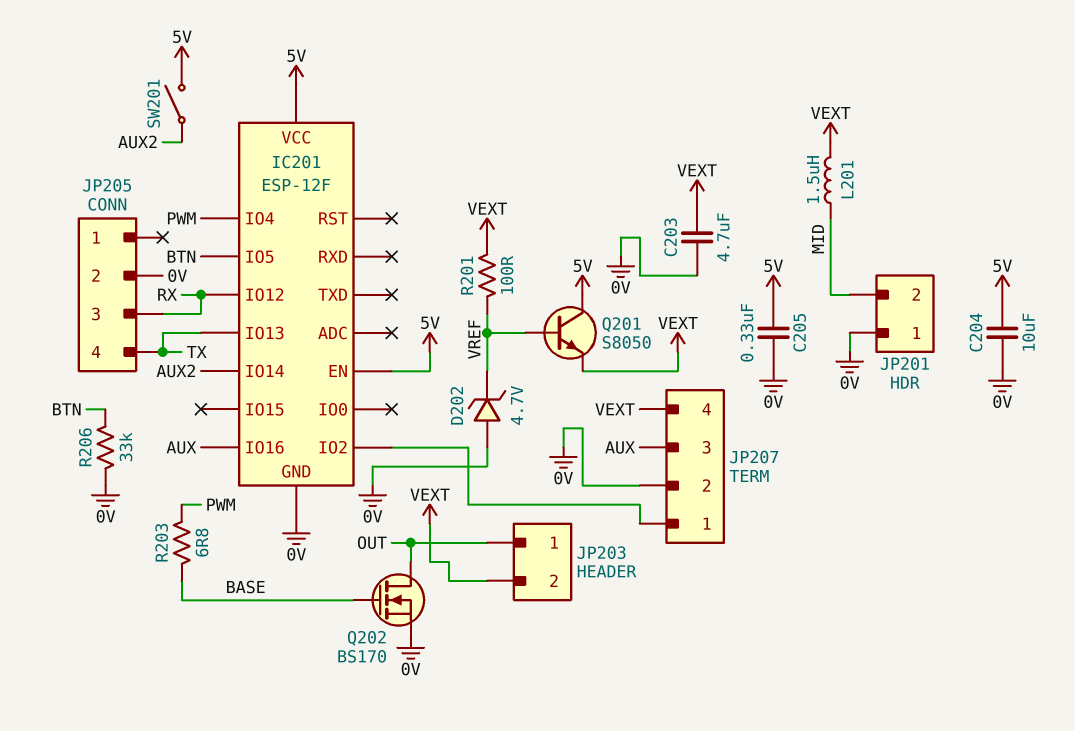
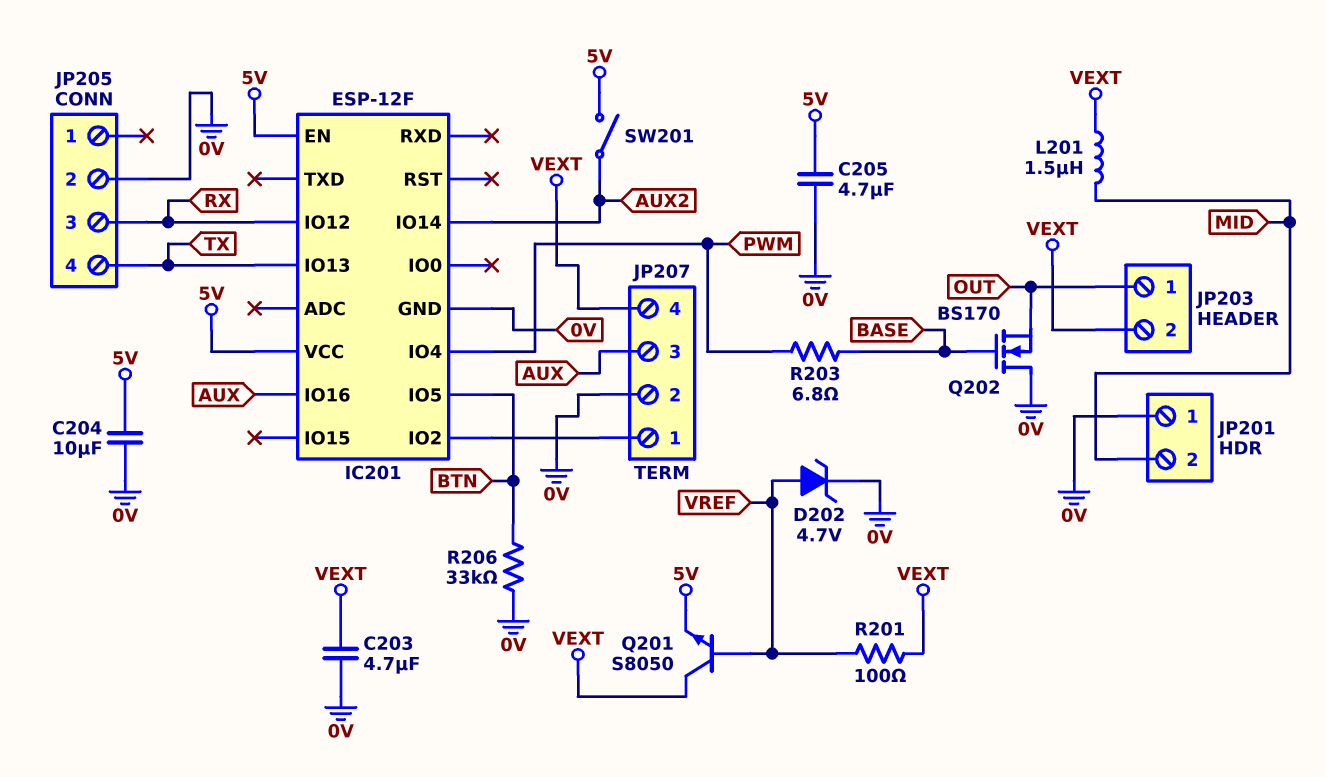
C205: 330nF (0V, 5V) -> 4.7uF (0V, 5V)
D202: zener 4.7V (A 0V, K VREF) -> zener 4.7V (A VREF, K 0V)
Q201: NPN S8050 (B VREF, C 5V, E VEXT) -> NPN S8050 (B VREF, C VEXT, E 5V)
Q202: NMOS BS170 (G BASE, D OUT, S 0V) -> NMOS BS170 (G BASE, D 0V, S OUT)

